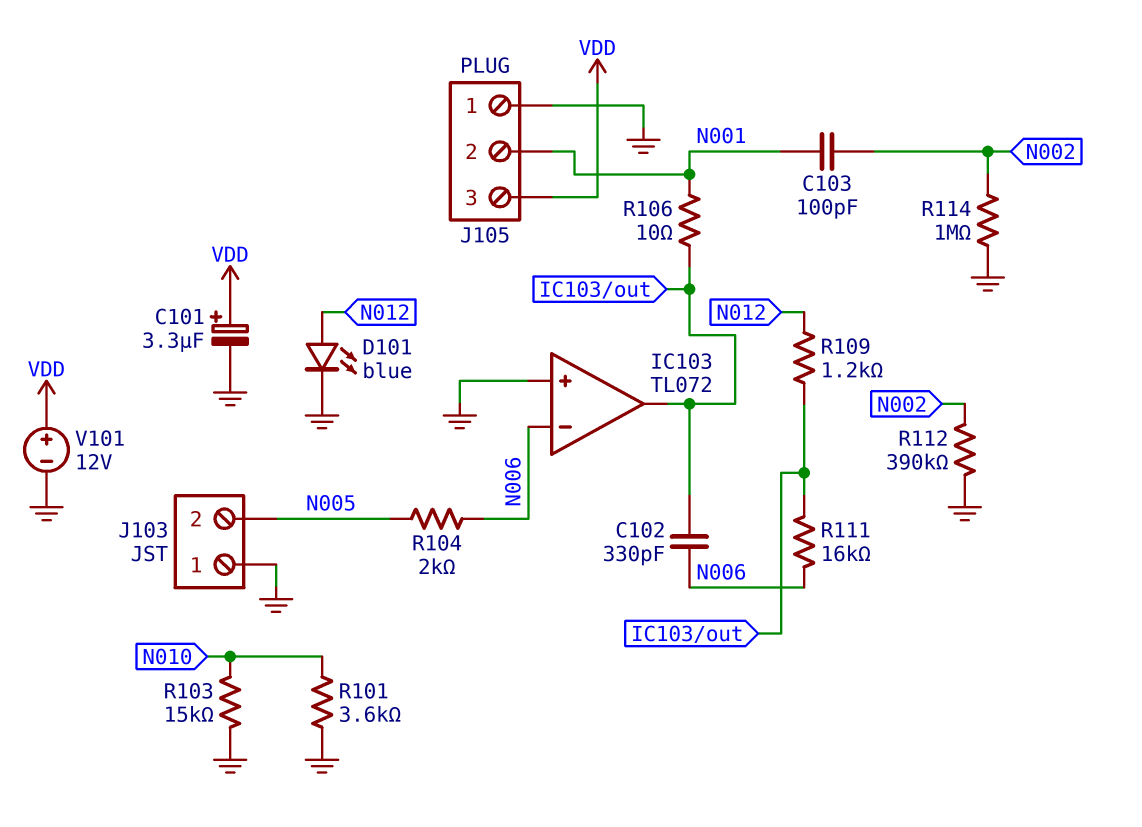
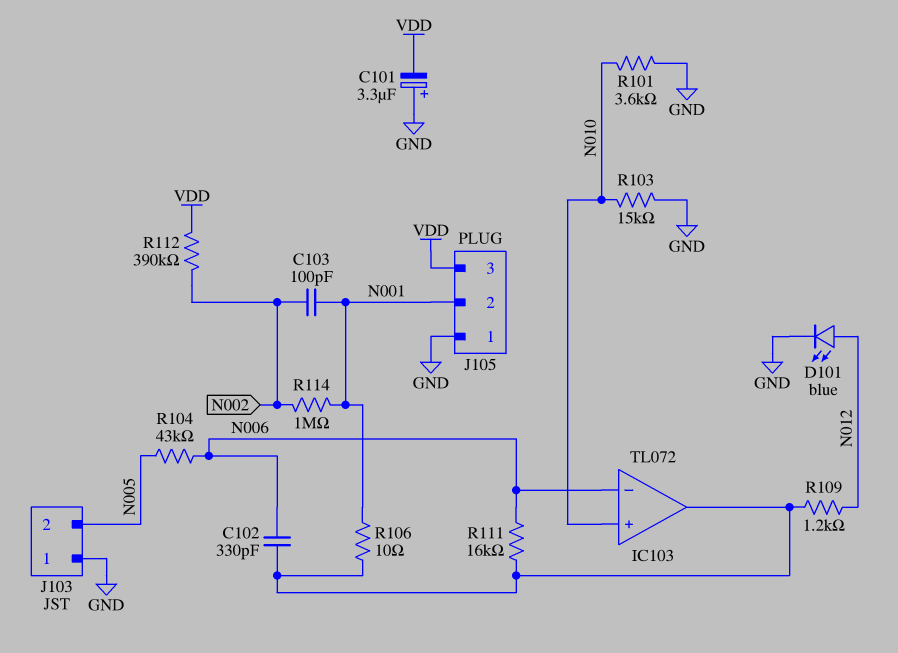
C101: 3.3uF (plus VDD, minus GND) -> 3.3uF (plus GND, minus VDD)
IC103 pin in+: GND -> N010
R104: 2k (N005, N006) -> 43k (N005, N006)
R112: 390k (GND, N002) -> 390k (N002, VDD)
R114: 1M (GND, N002) -> 1M (N001, N002)
V101: 12V (plus VDD, minus GND) -> none

